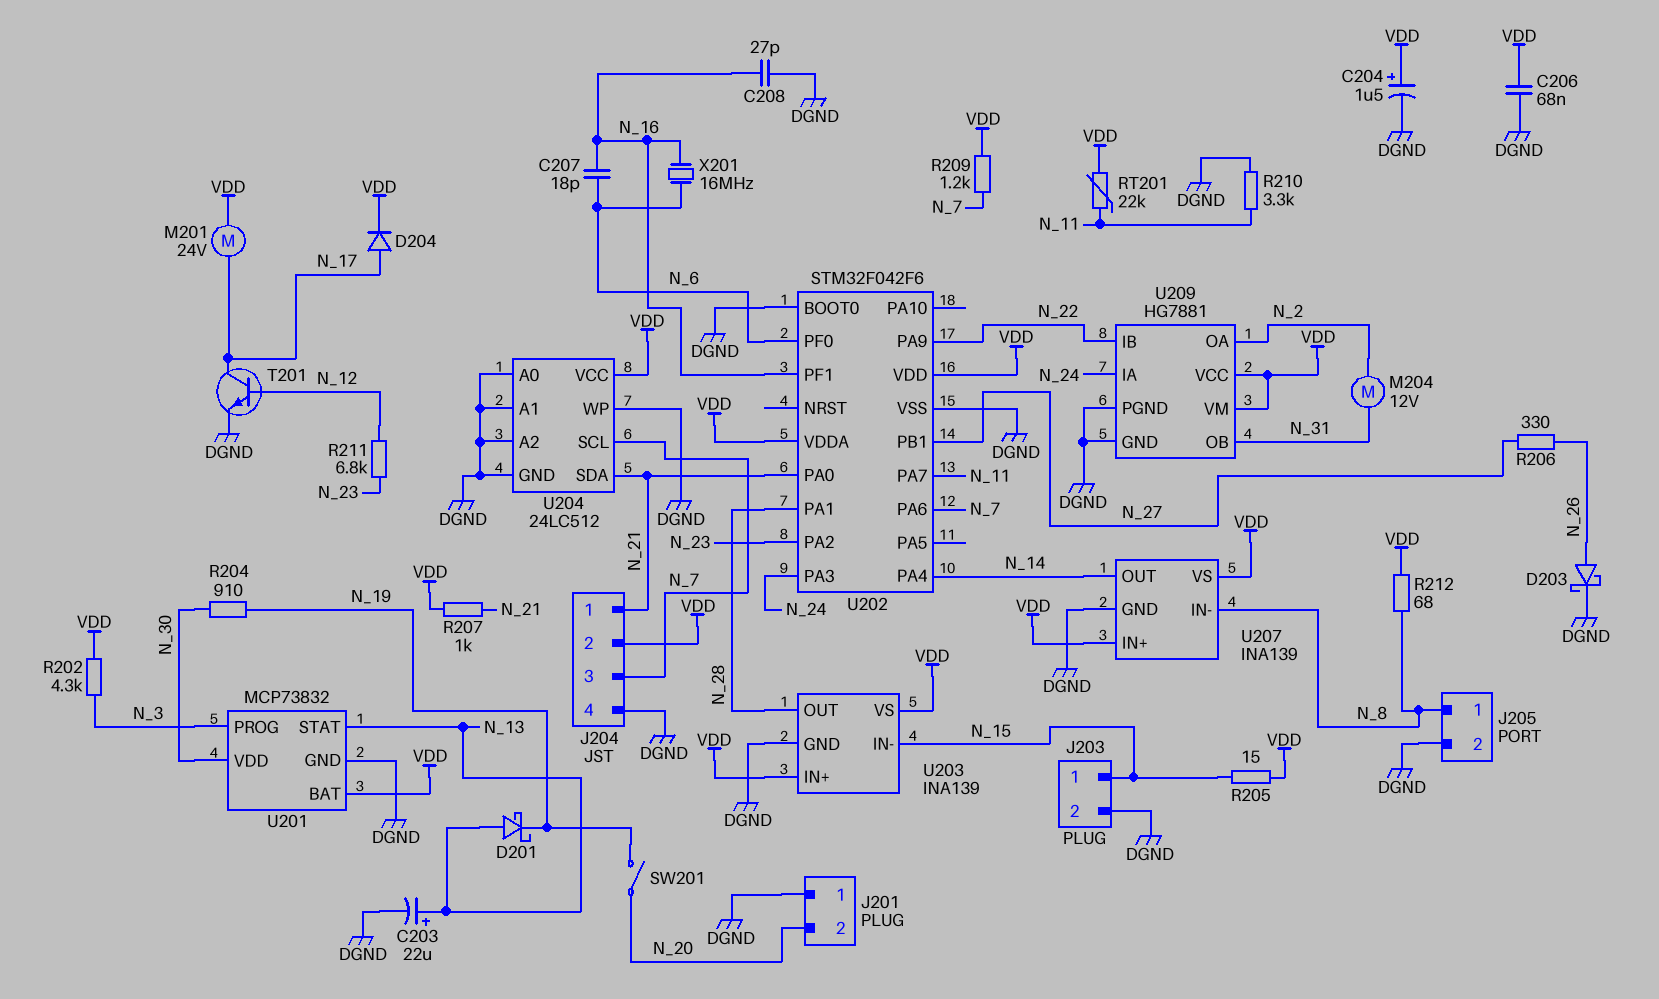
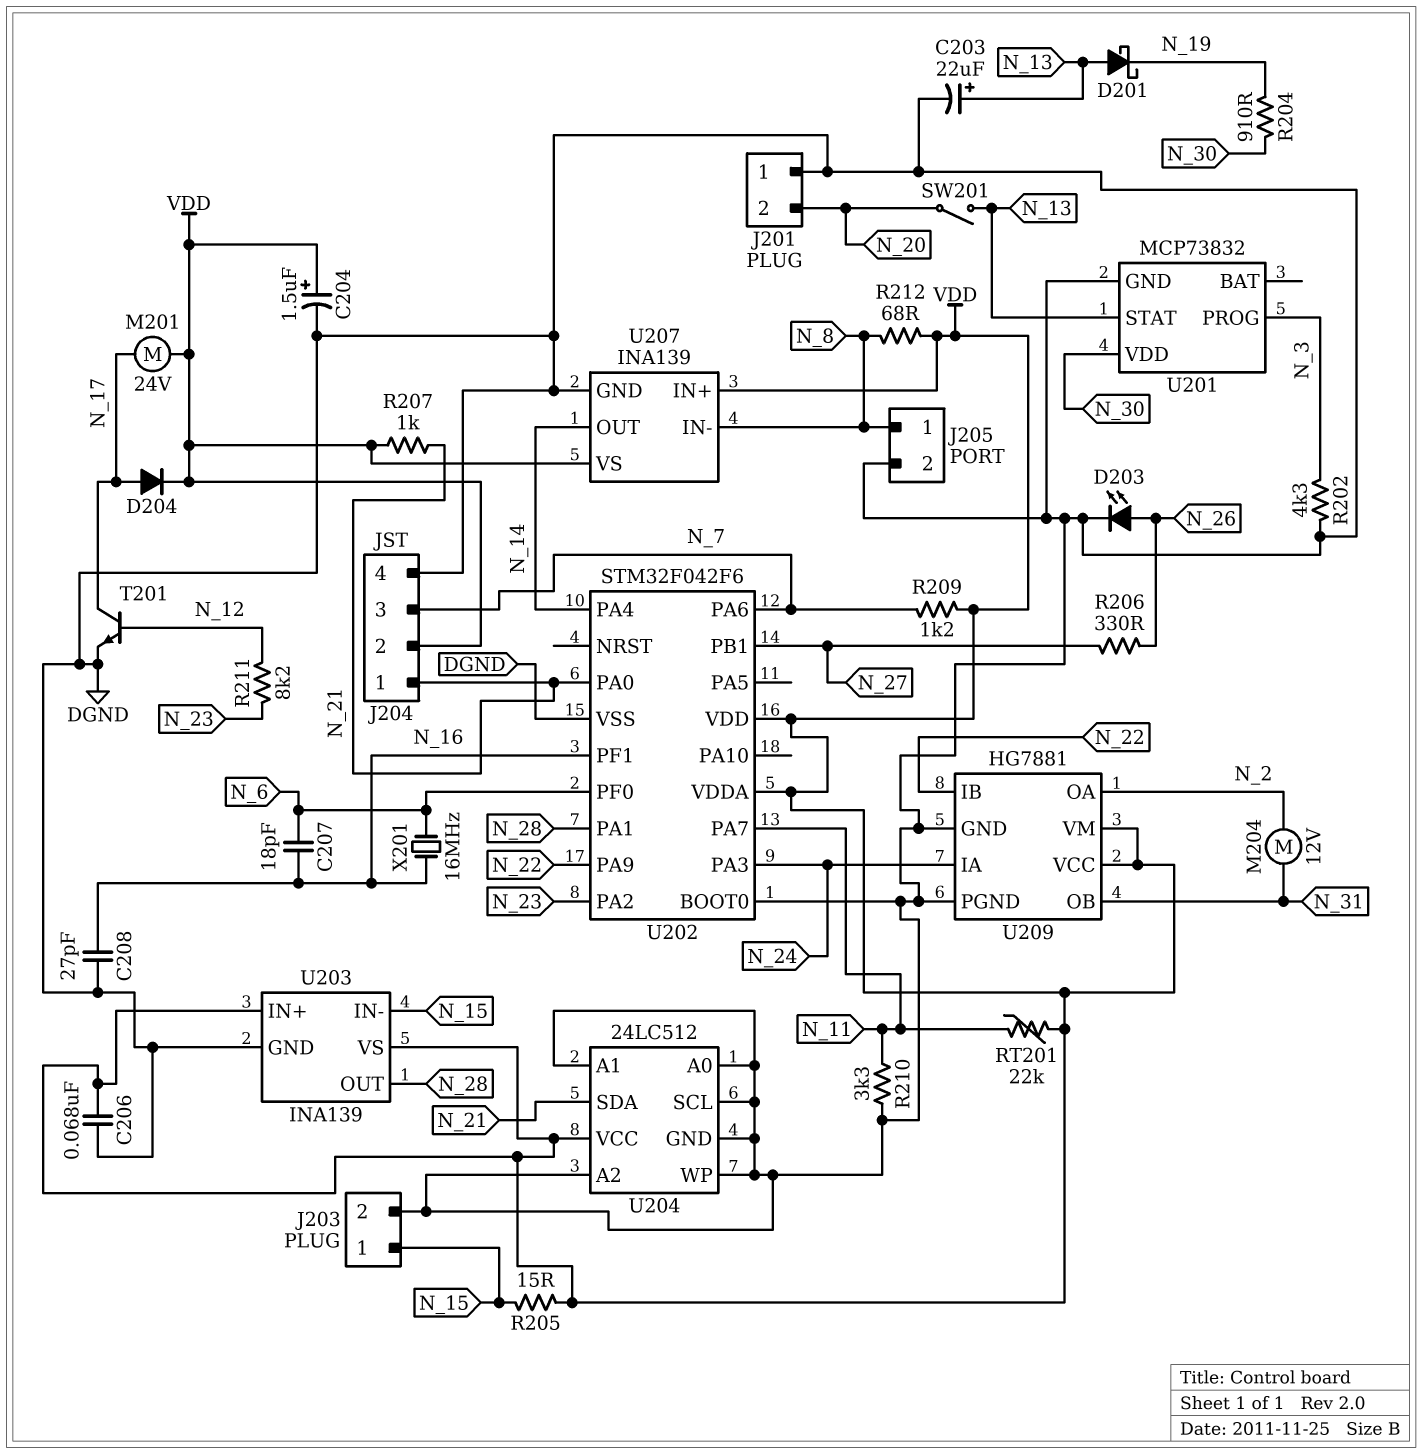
D203: schottky (A N_26, K DGND) -> LED (A N_26, K DGND)
R202: 4.3k (N_3, VDD) -> 4.3k (DGND, N_3)
R211: 6.8k (N_12, N_23) -> 8.2k (N_12, N_23)
SW201: switch (N_19, N_20) -> switch (N_13, N_20)
U201 pin BAT: VDD -> none
U204 pin SCL: N_7 -> DGND

